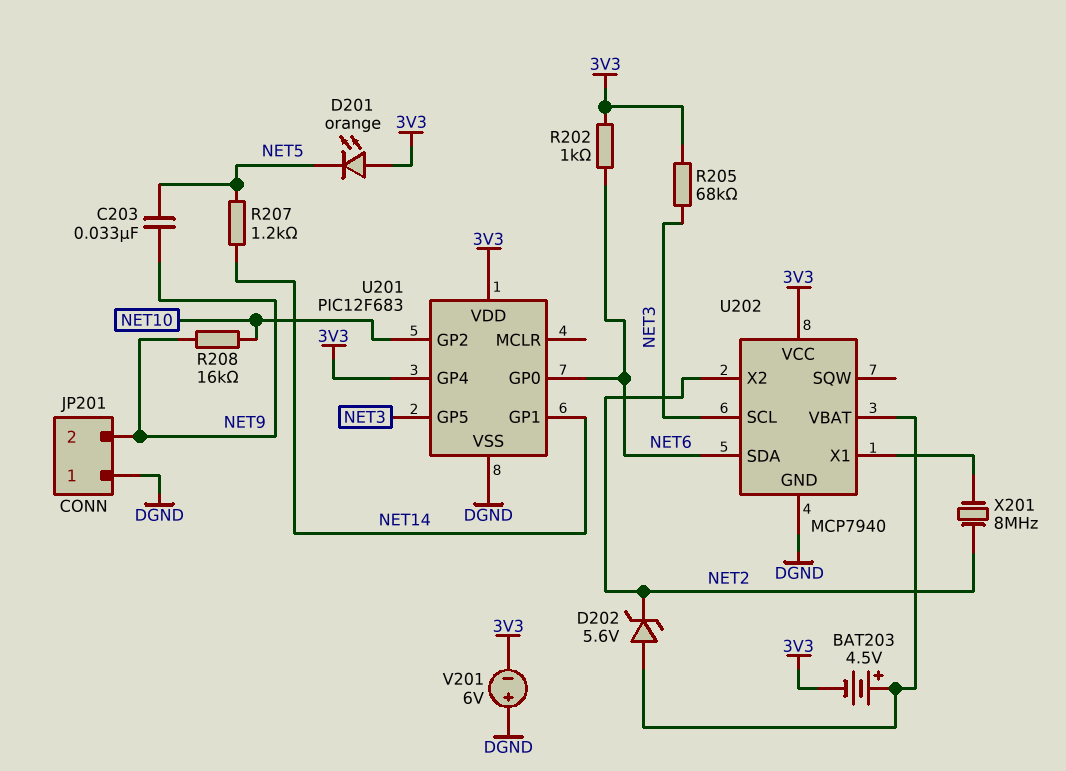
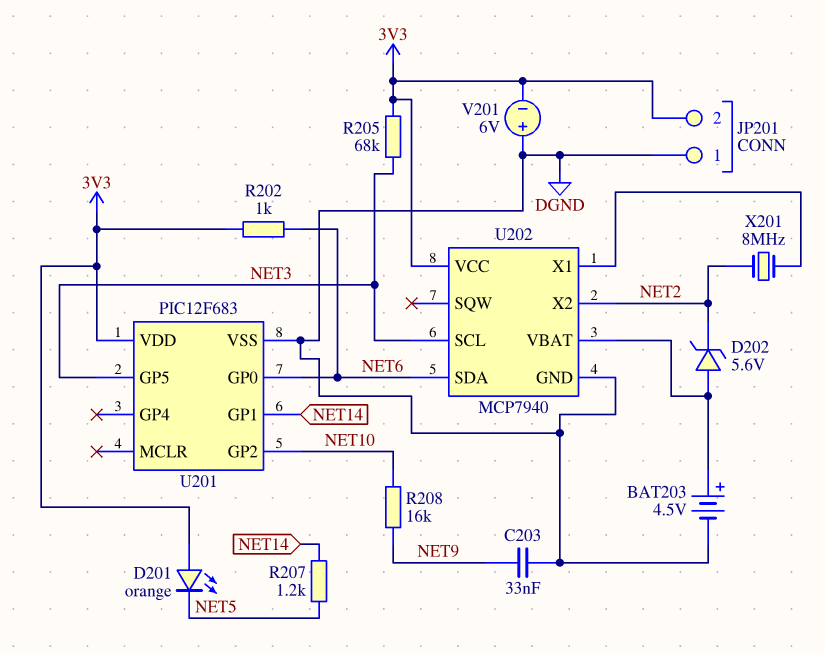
BAT203: 4.5V (plus U202/VBAT, minus 3V3) -> 4.5V (plus U202/VBAT, minus DGND)
C203: 33nF (NET5, NET9) -> 33nF (DGND, NET9)
JP201 pin 2: NET9 -> 3V3
U201 pin GP4: 3V3 -> none

